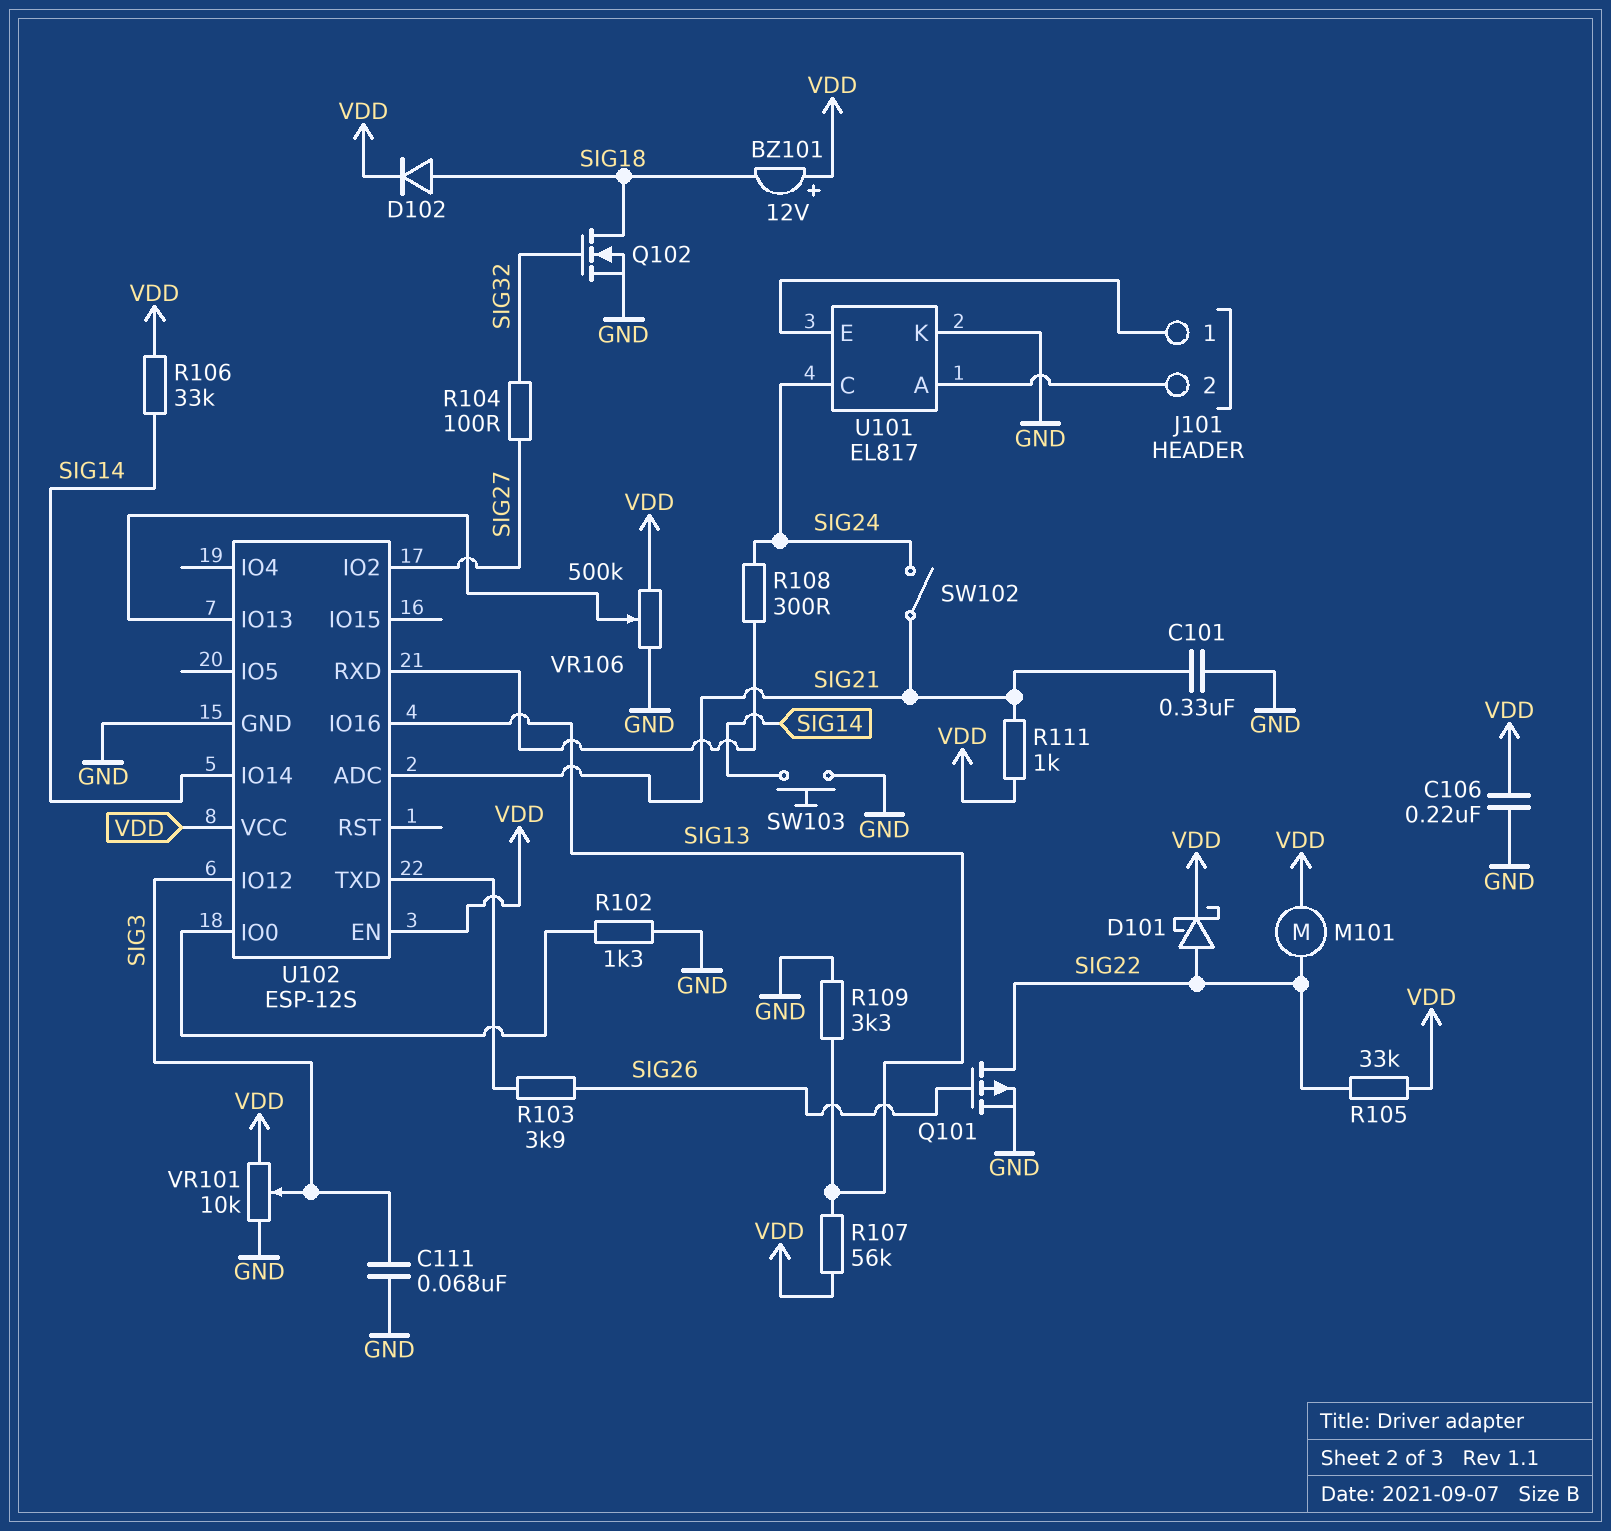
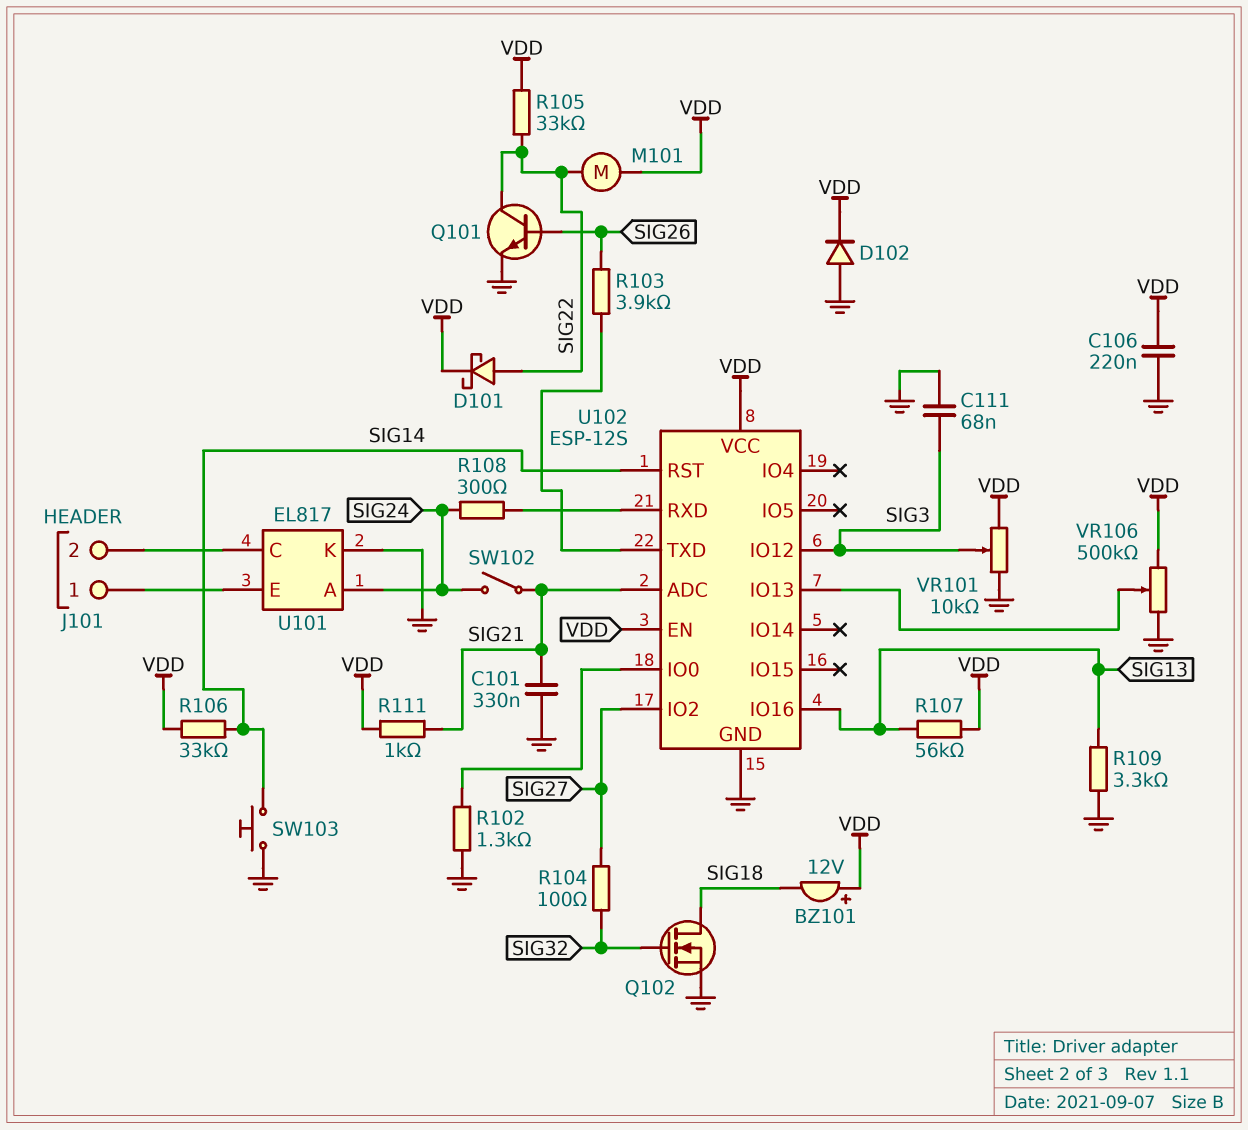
D102: diode (A SIG18, K VDD) -> diode (A GND, K VDD)
Q101: PMOS (G SIG26, D SIG22, S GND) -> NPN (B SIG26, C SIG22, E GND)
U101 pin A: J101/2 -> SIG24
U101 pin C: SIG24 -> J101/2
U102 pin IO14: SIG14 -> none
U102 pin RST: none -> SIG14

